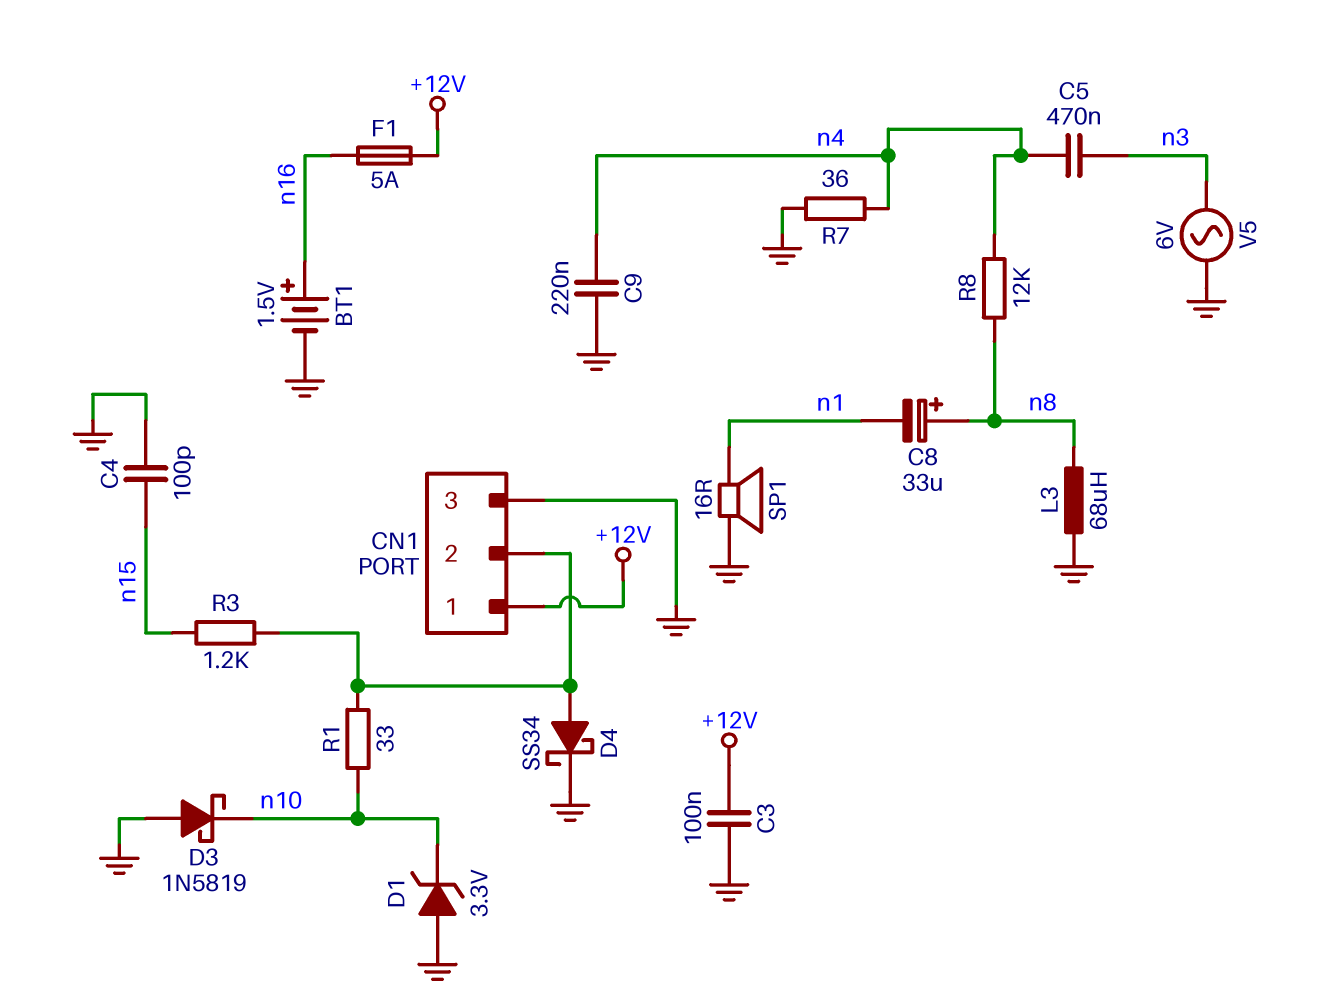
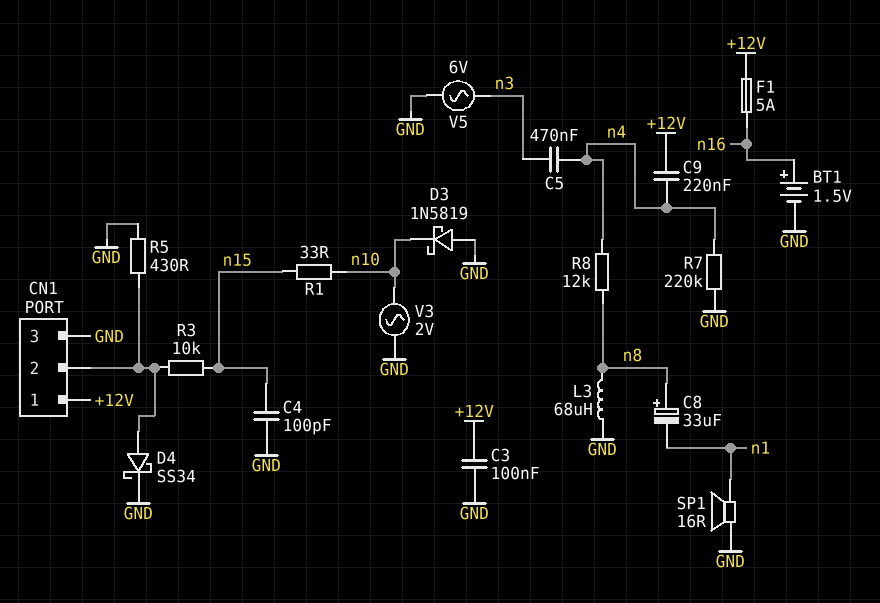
C9: 220nF (GND, n4) -> 220nF (+12V, n4)
D1: zener 3.3V (A GND, K n10) -> none
R1: 33 (CN1/2, n10) -> 33 (n10, n15)
R3: 1.2k (CN1/2, n15) -> 10k (CN1/2, n15)
R5: none -> 430 (CN1/2, GND)
R7: 36 (GND, n4) -> 220k (GND, n4)
V3: none -> AC 2V (GND, n10)

